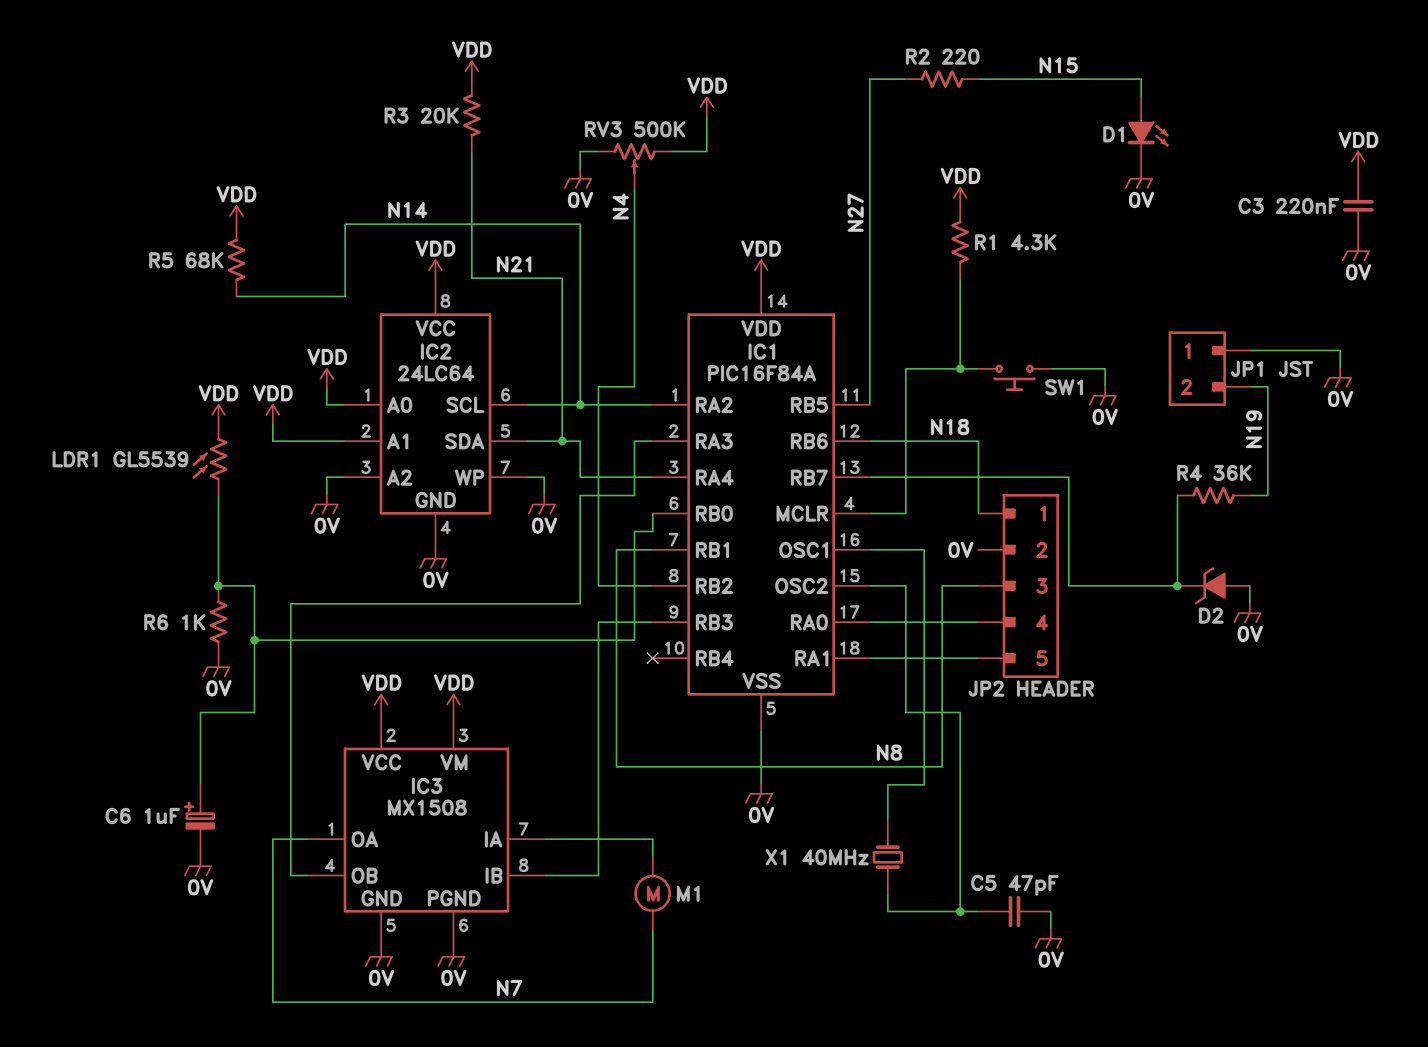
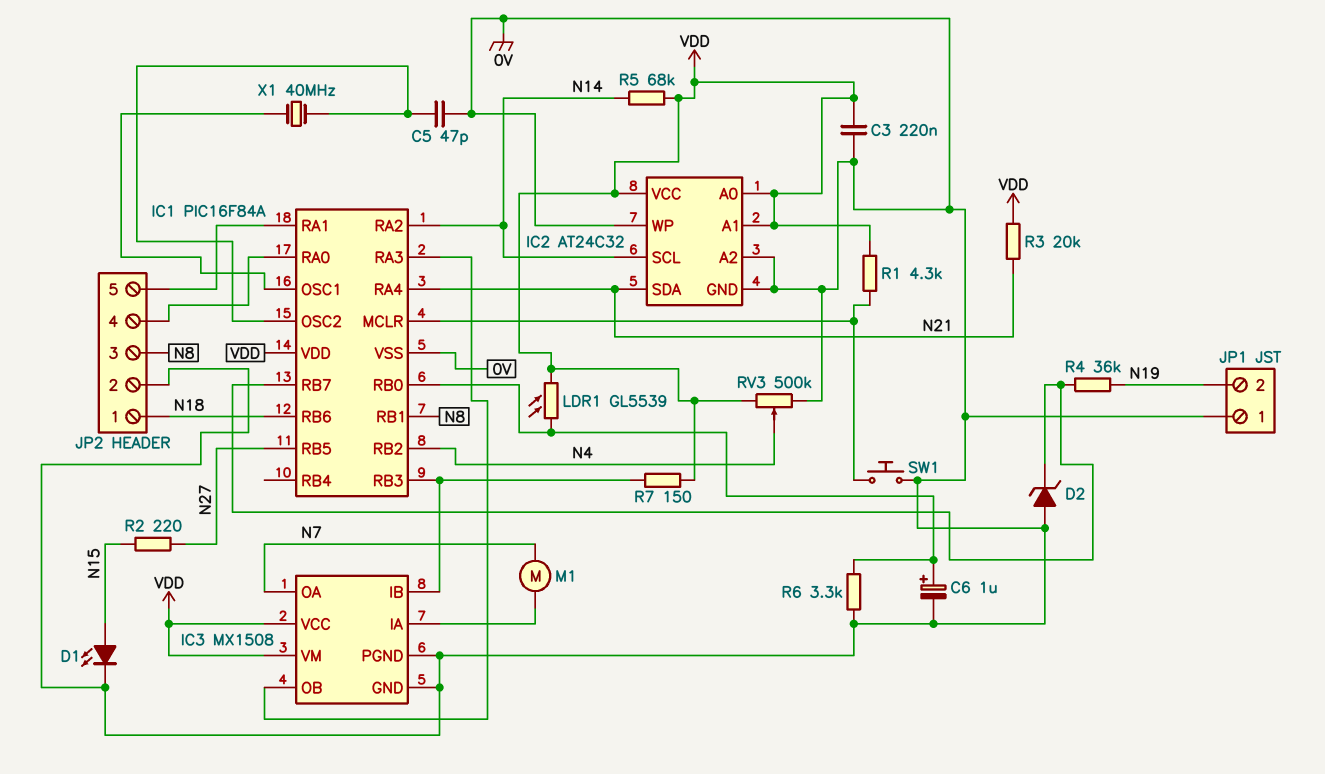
IC2: 24LC64 -> AT24C32
R6: 1k (0V, IC1/RB0) -> 3.3k (0V, IC1/RB0)
R7: none -> 150 (IC1/RB3, VDD)

